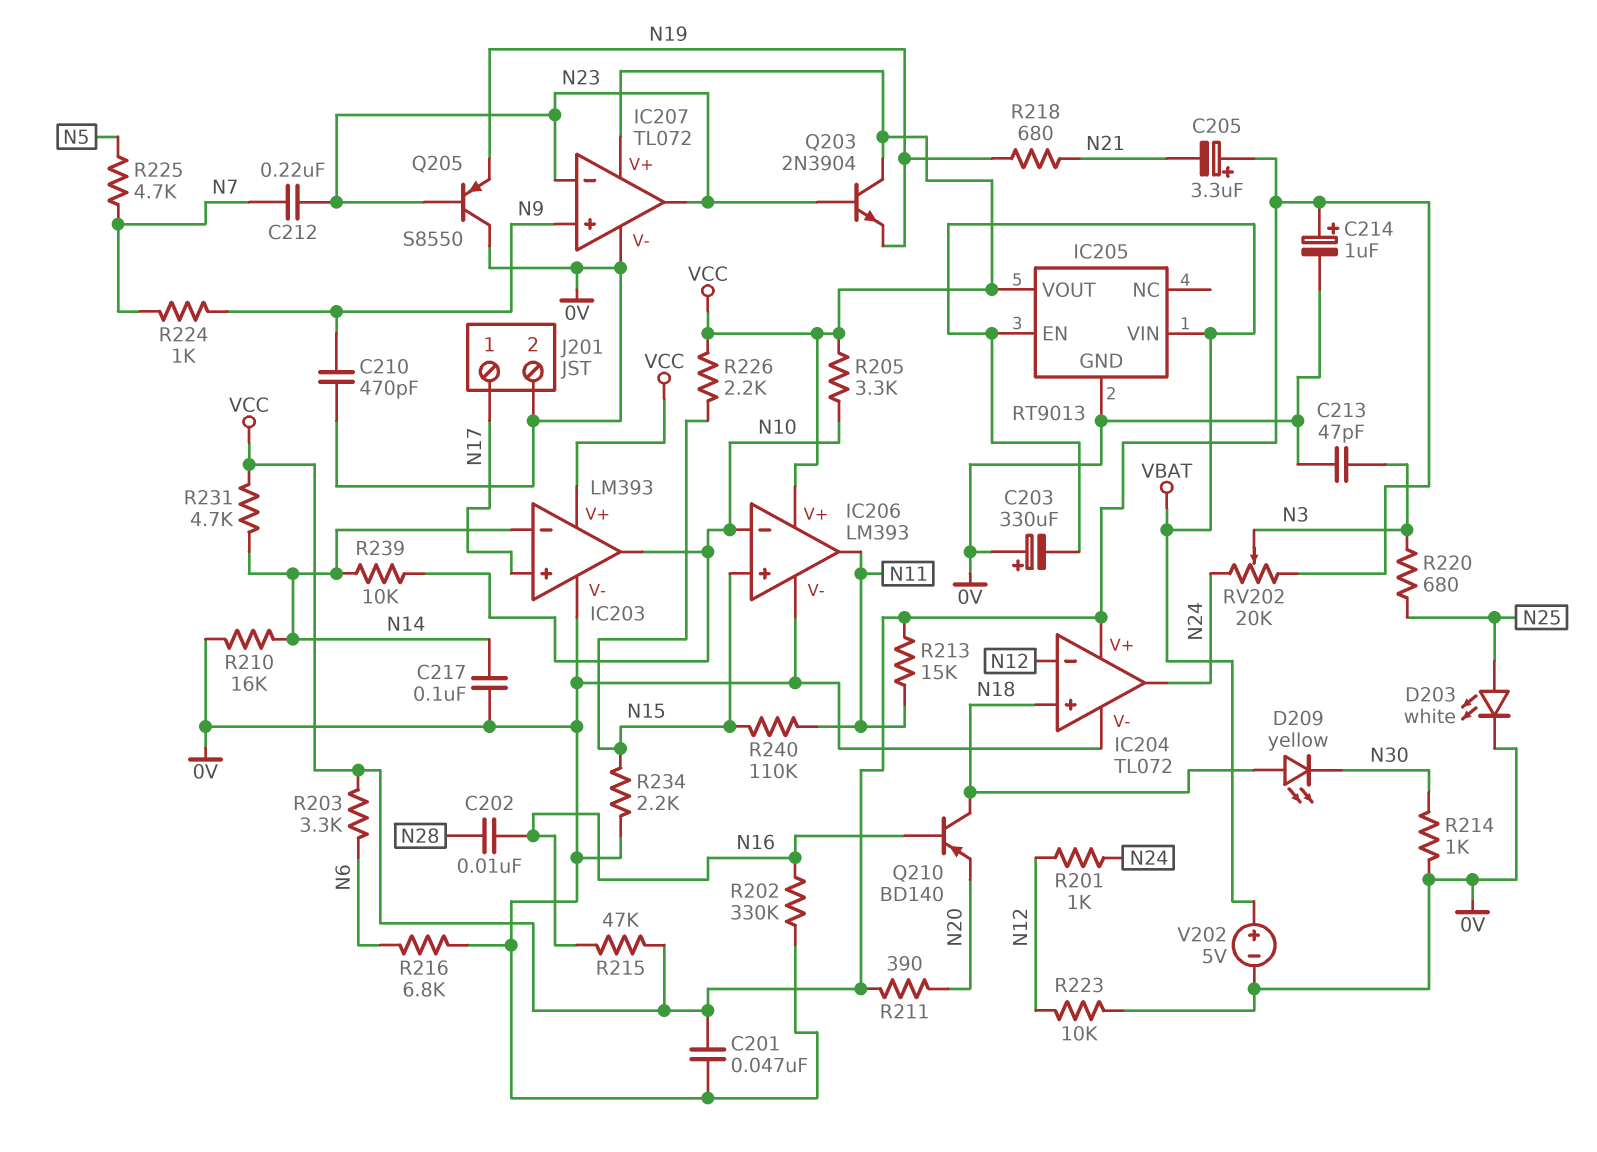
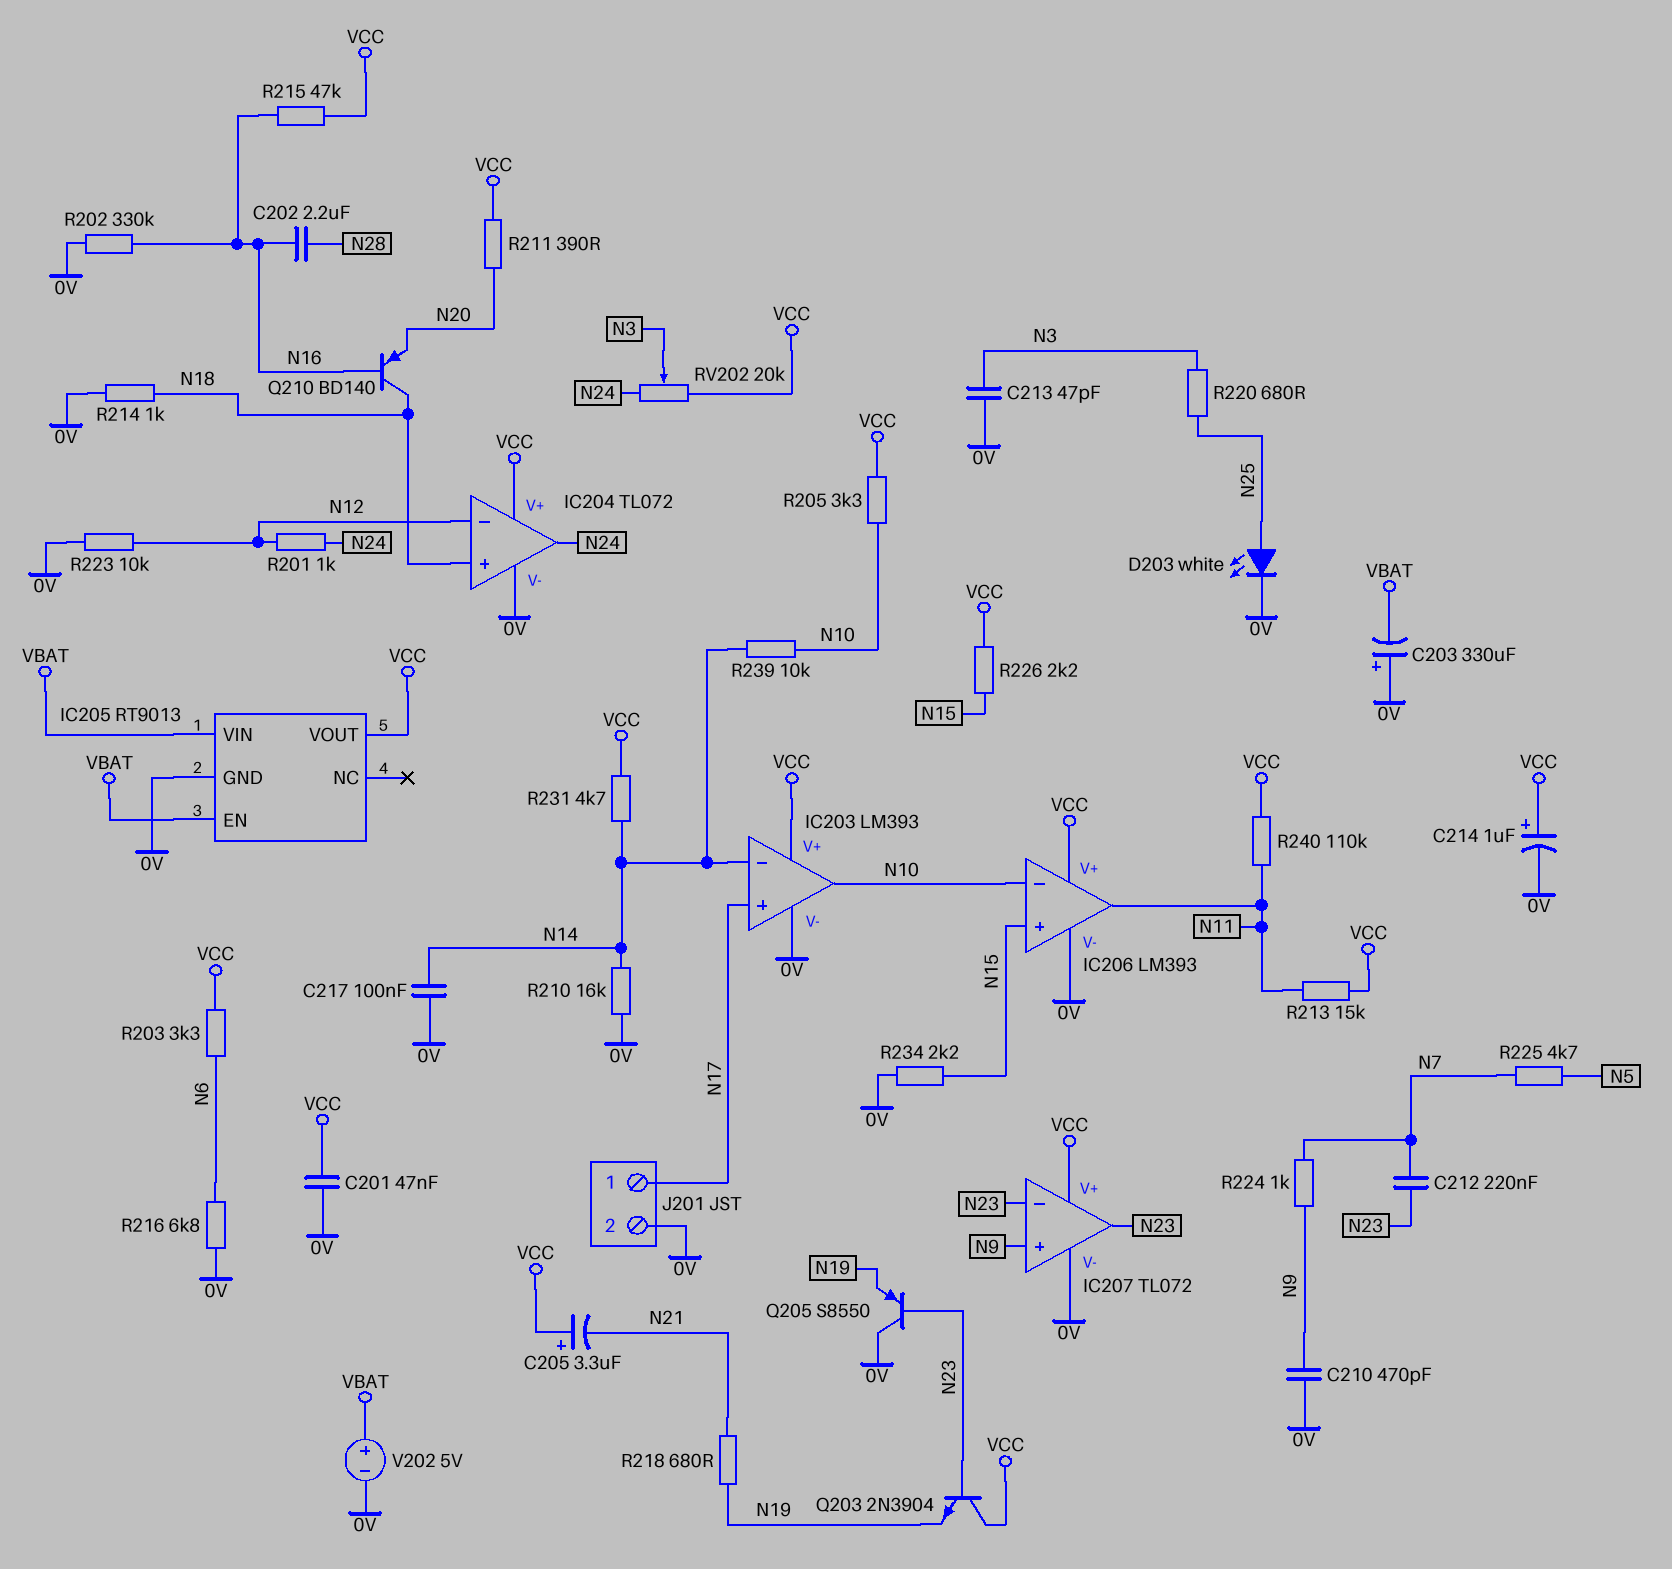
C202: 10nF (N16, N28) -> 2.2uF (N16, N28)
D209: LED yellow (A N18, K N30) -> none
R214: 1k (0V, N30) -> 1k (0V, N18)
R240: 110k (N11, N15) -> 110k (N11, VCC)

